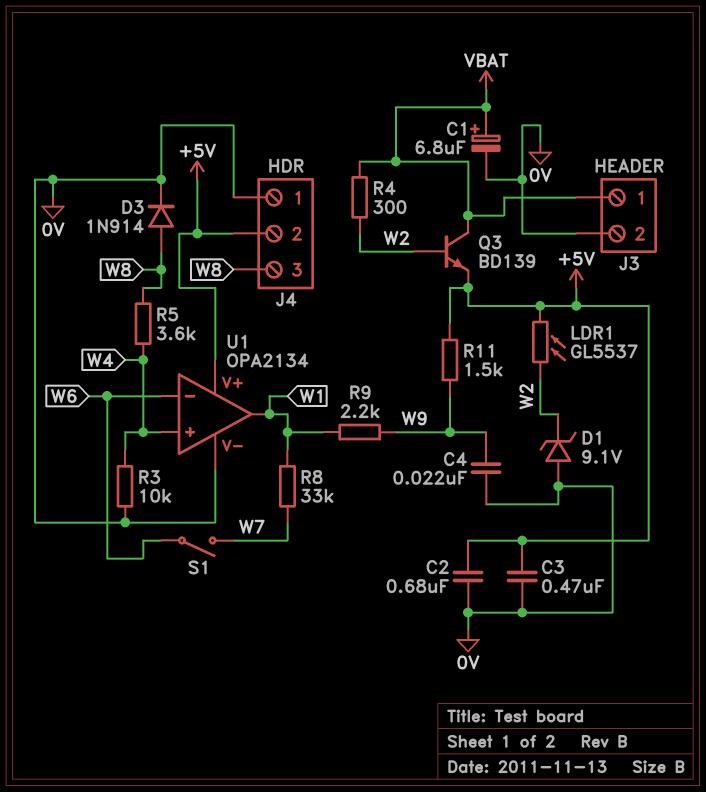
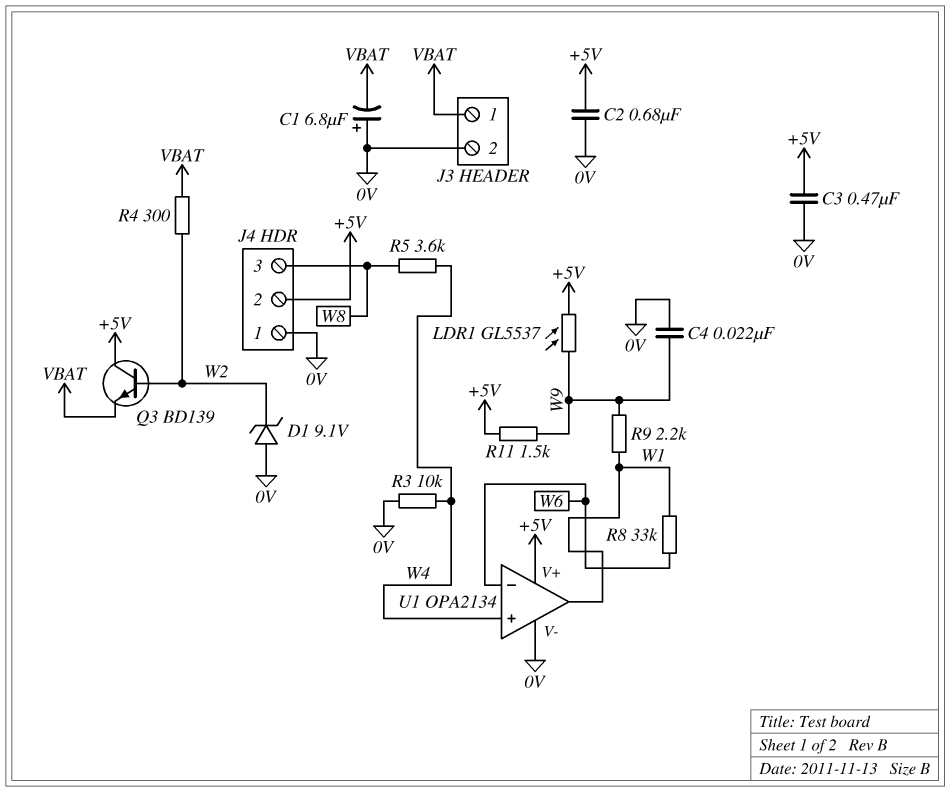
C1: 6.8uF (plus VBAT, minus 0V) -> 6.8uF (plus 0V, minus VBAT)
D3: diode 1N914 (A W8, K 0V) -> none
LDR1: GL5537 (+5V, W2) -> GL5537 (+5V, W9)
Q3: NPN BD139 (B W2, C VBAT, E +5V) -> NPN BD139 (B W2, C +5V, E VBAT)
R8: 33k (W1, W7) -> 33k (W1, W6)
S1: switch (W6, W7) -> none

